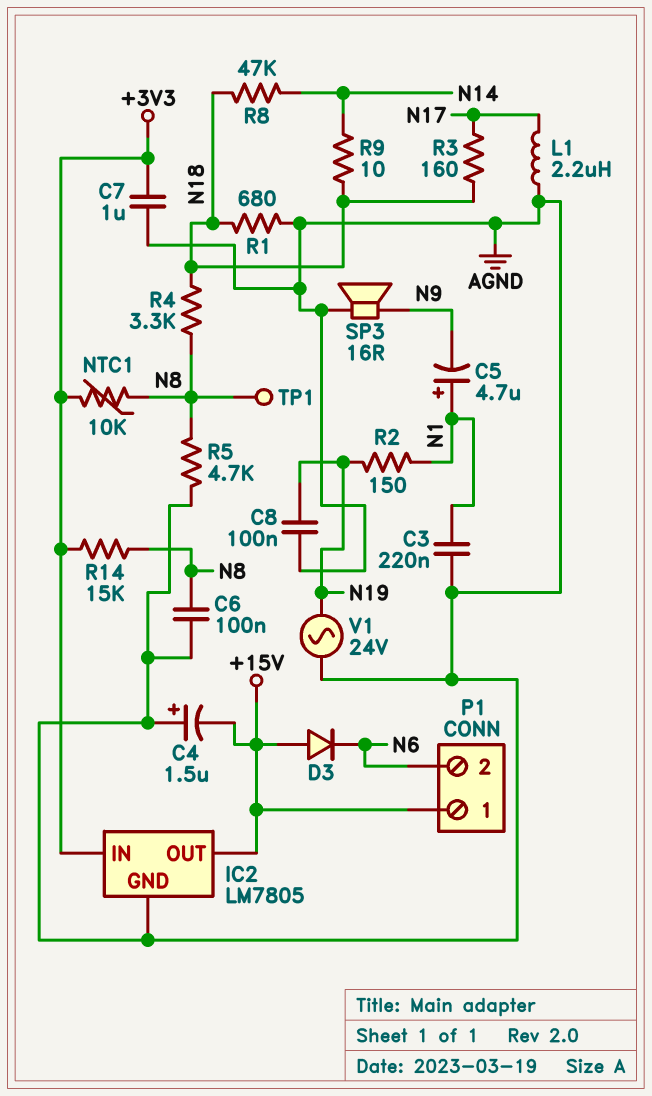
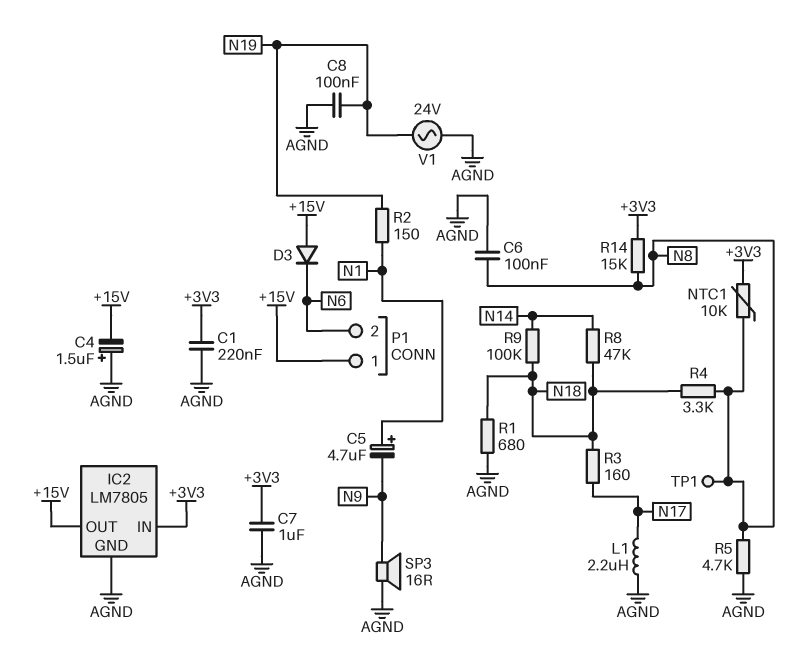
C1: none -> 220nF (+3V3, AGND)
C3: 220nF (AGND, N1) -> none
R9: 10 (N14, N18) -> 100k (N14, N18)

